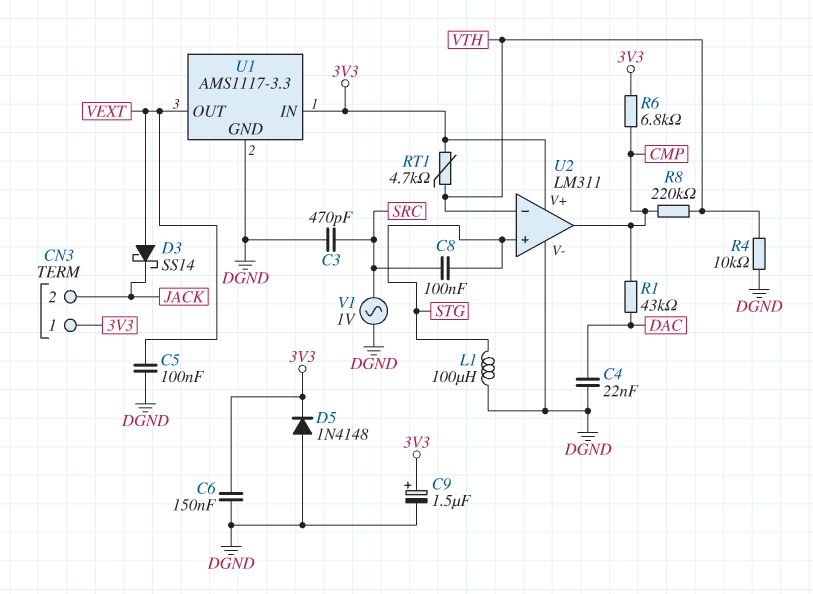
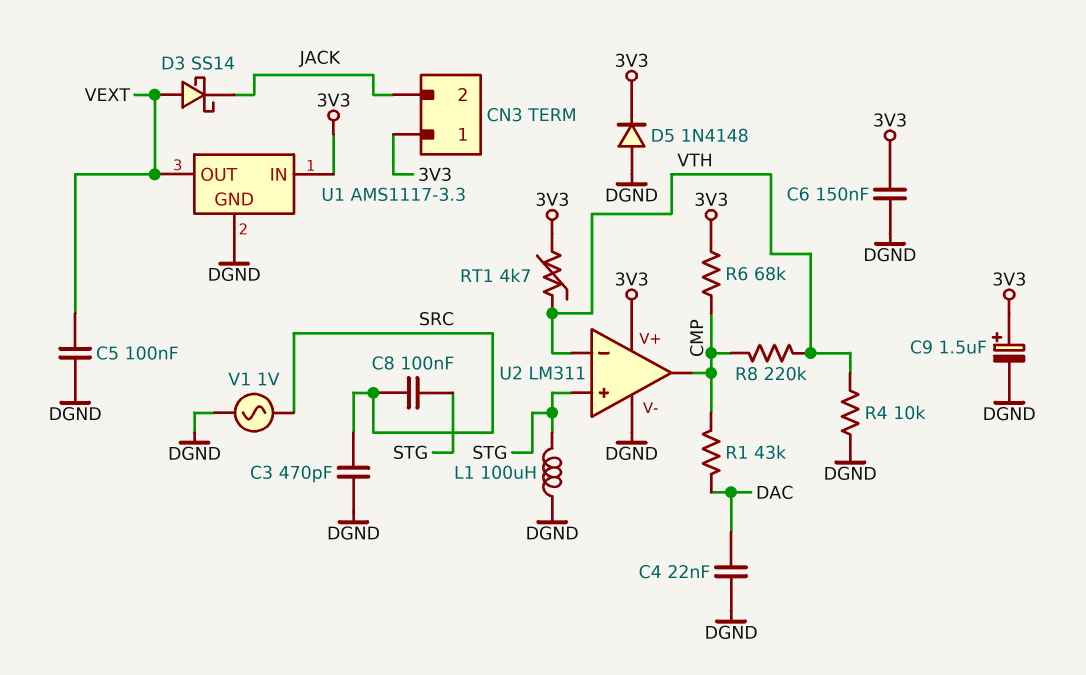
R6: 6.8k (3V3, CMP) -> 68k (3V3, CMP)

